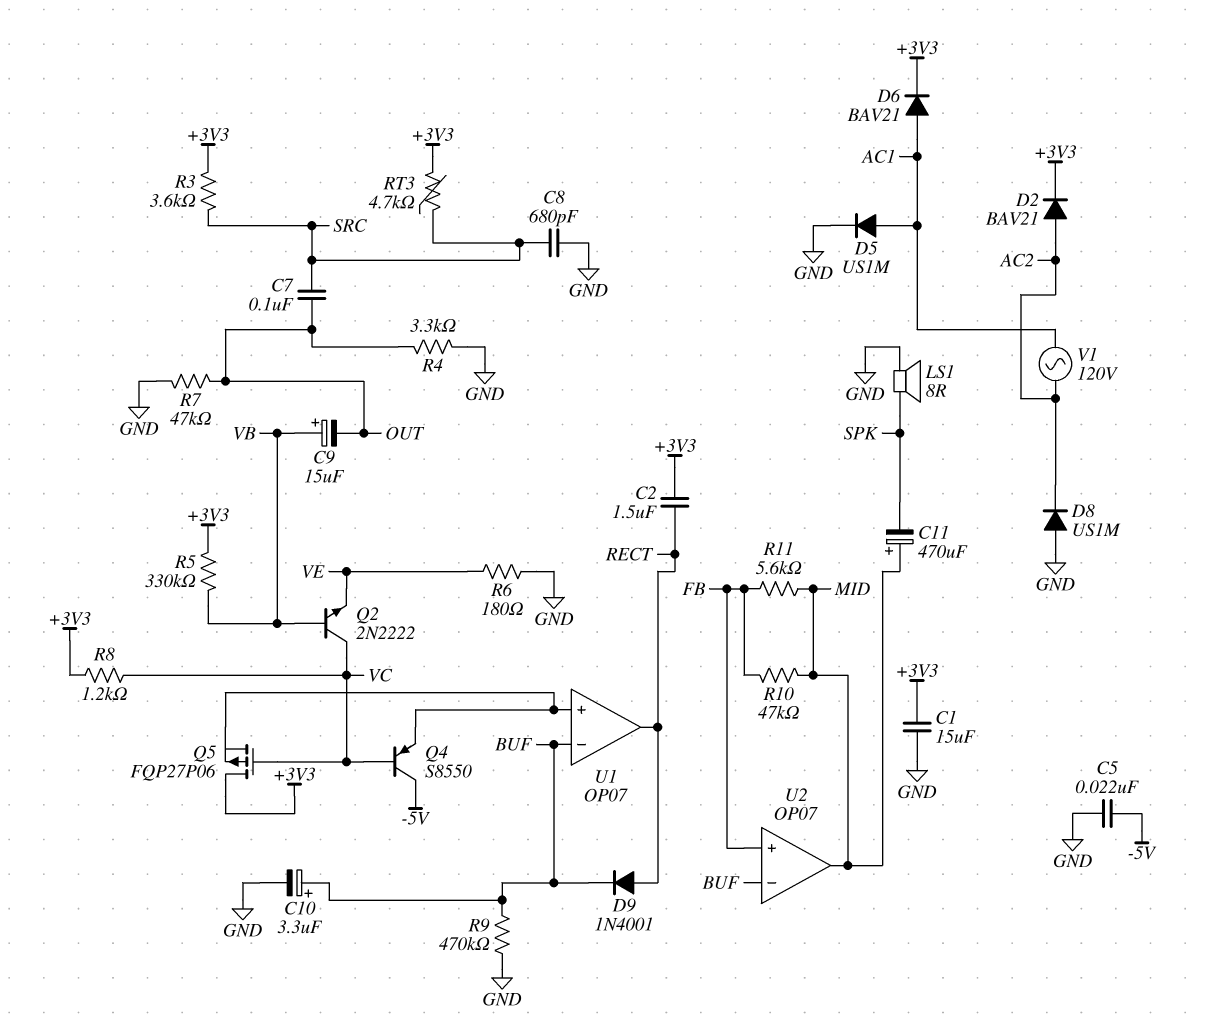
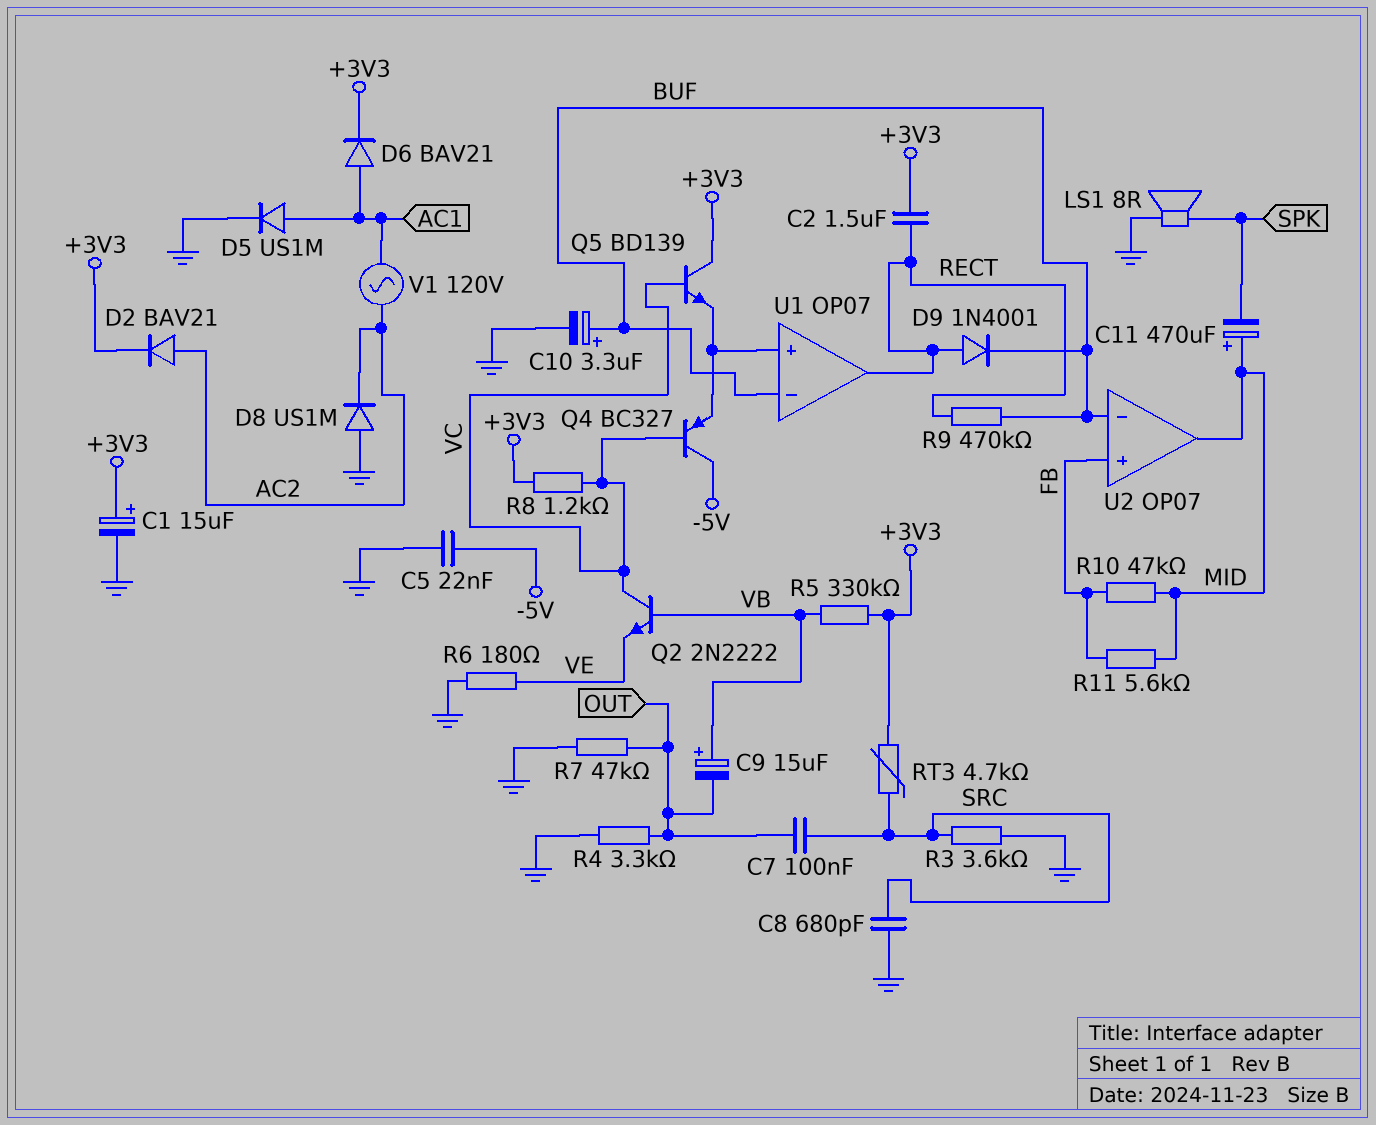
C1: 15uF (+3V3, GND) -> 15uF (plus +3V3, minus GND)
Q4: PNP S8550 (B VC, C -5V, E U1/in+) -> PNP BC327 (B VC, C -5V, E U1/in+)
Q5: PMOS FQP27P06 (G VC, D +3V3, S U1/in+) -> NPN BD139 (B VC, C +3V3, E U1/in+)
R3: 3.6k (+3V3, SRC) -> 3.6k (GND, SRC)
R9: 470k (BUF, GND) -> 470k (BUF, RECT)

